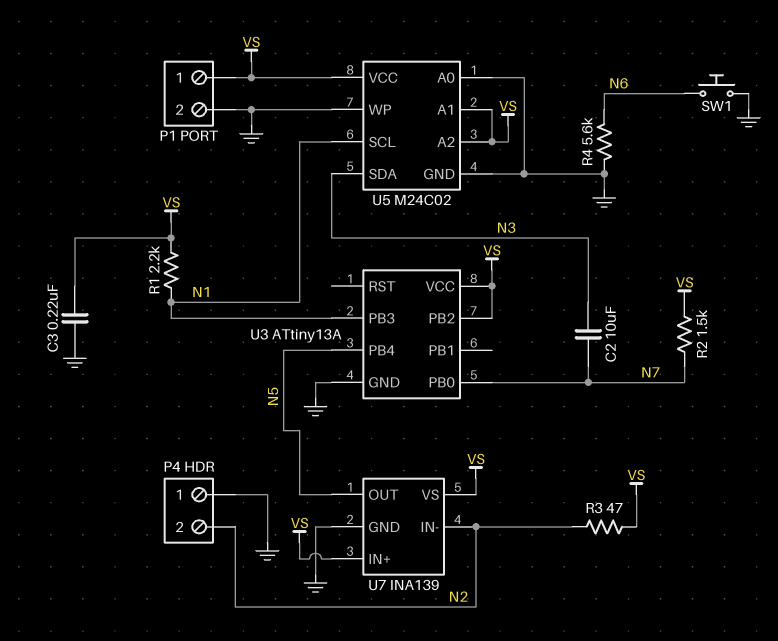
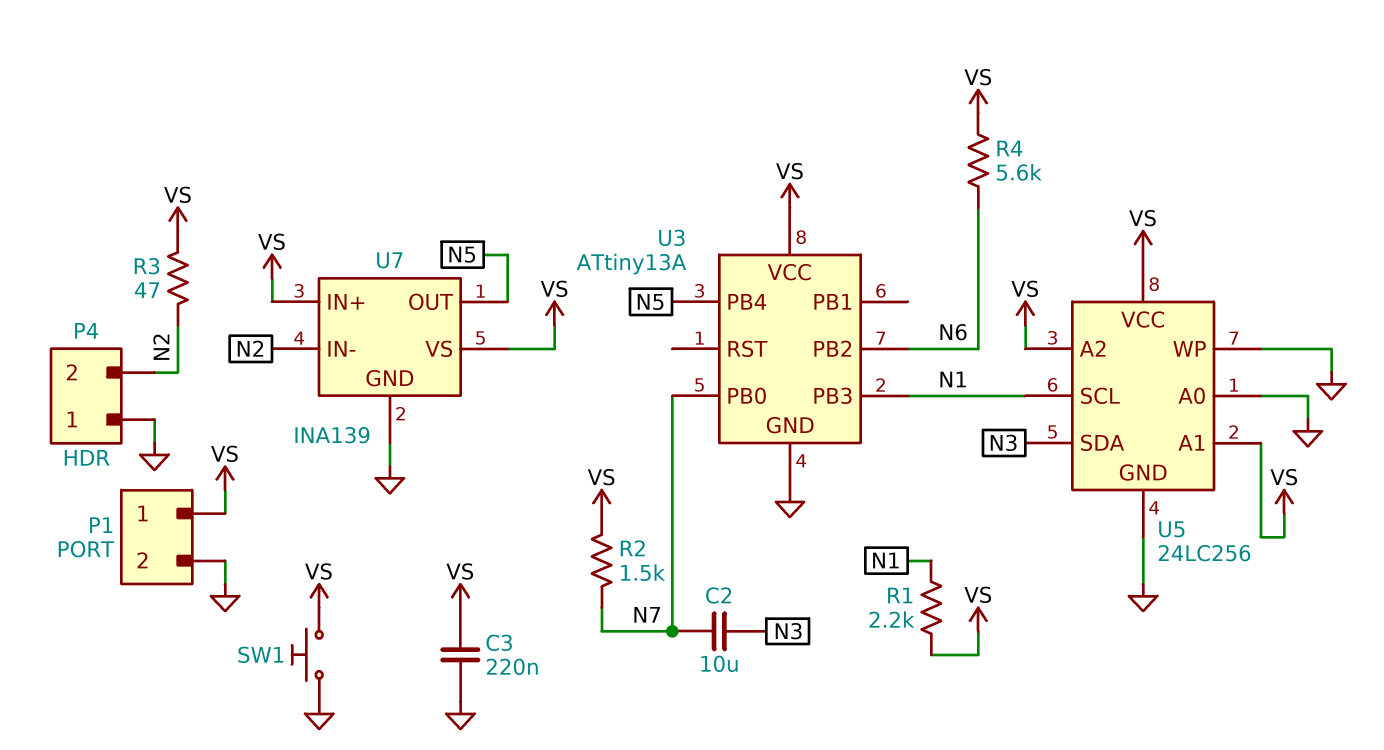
R4: 5.6k (GND, N6) -> 5.6k (N6, VS)
SW1: button (GND, N6) -> button (GND, VS)
U3 pin PB2: VS -> N6
U5: M24C02 -> 24LC256

